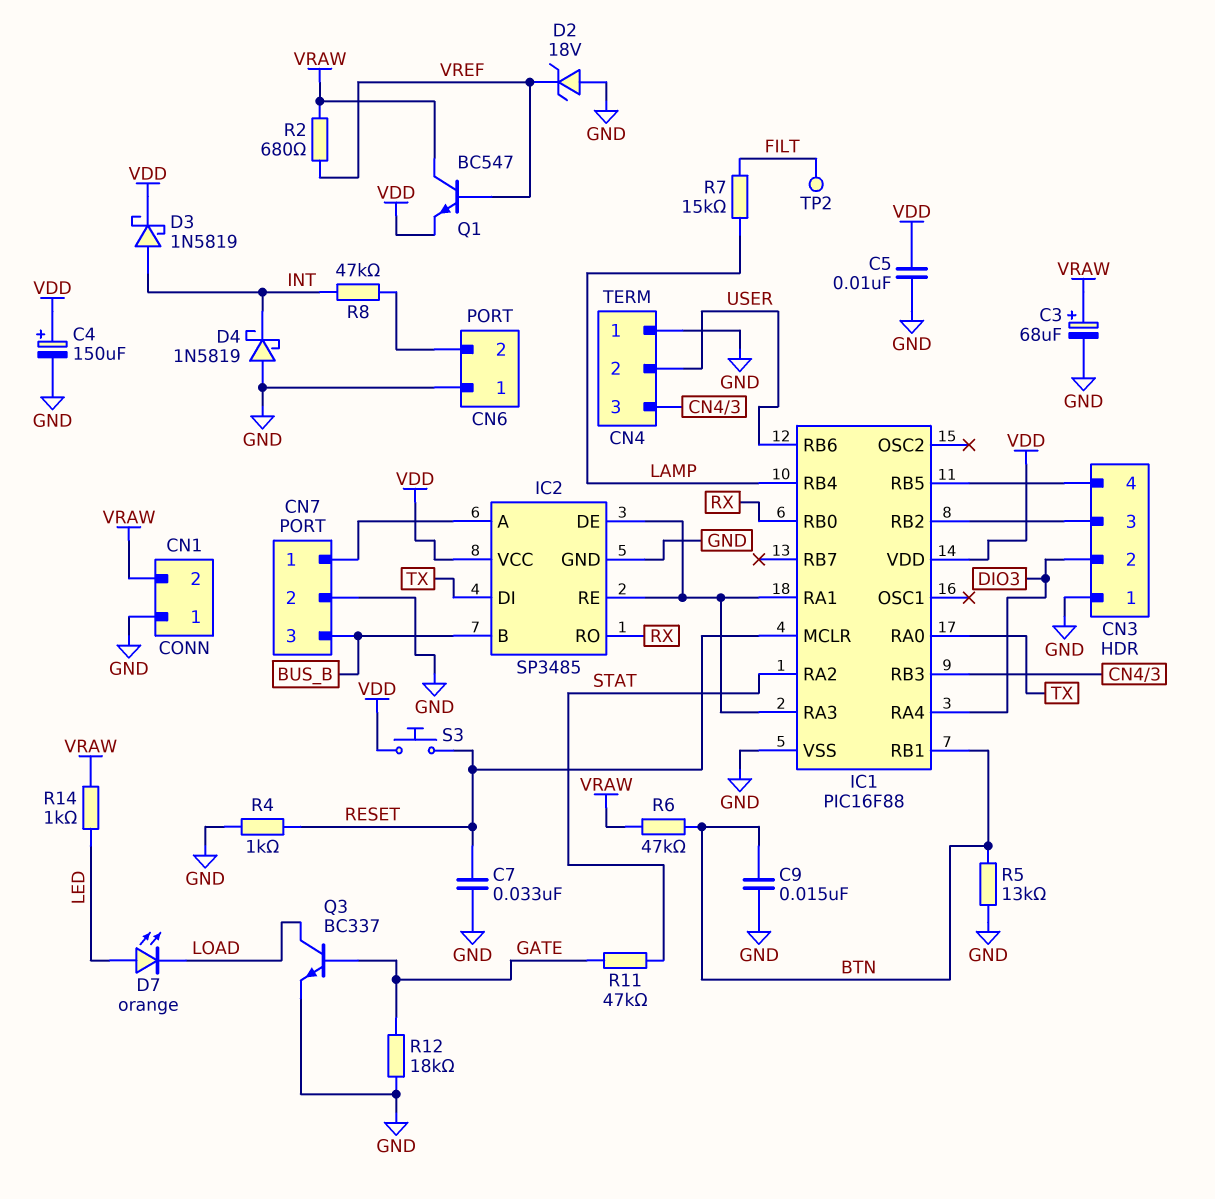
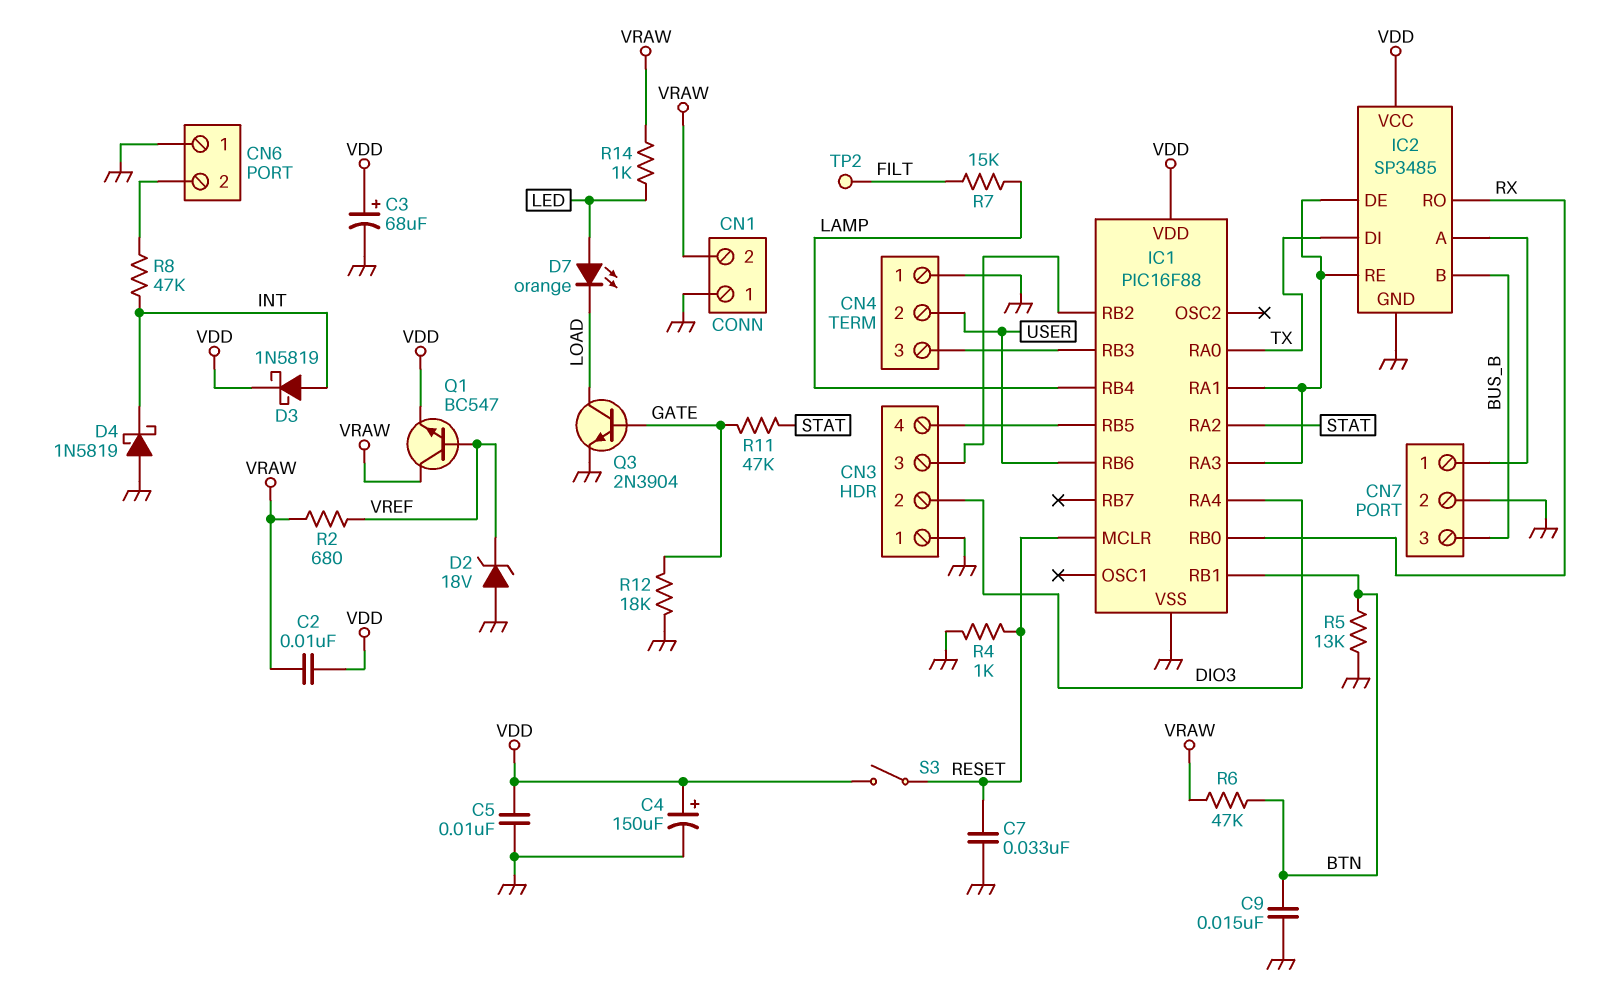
C2: none -> 10nF (VDD, VRAW)
C3: 68uF (plus VRAW, minus GND) -> 68uF (plus VDD, minus GND)
Q3: NPN BC337 (B GATE, C LOAD, E GND) -> NPN 2N3904 (B GATE, C LOAD, E GND)
S3: button (RESET, VDD) -> switch (RESET, VDD)

